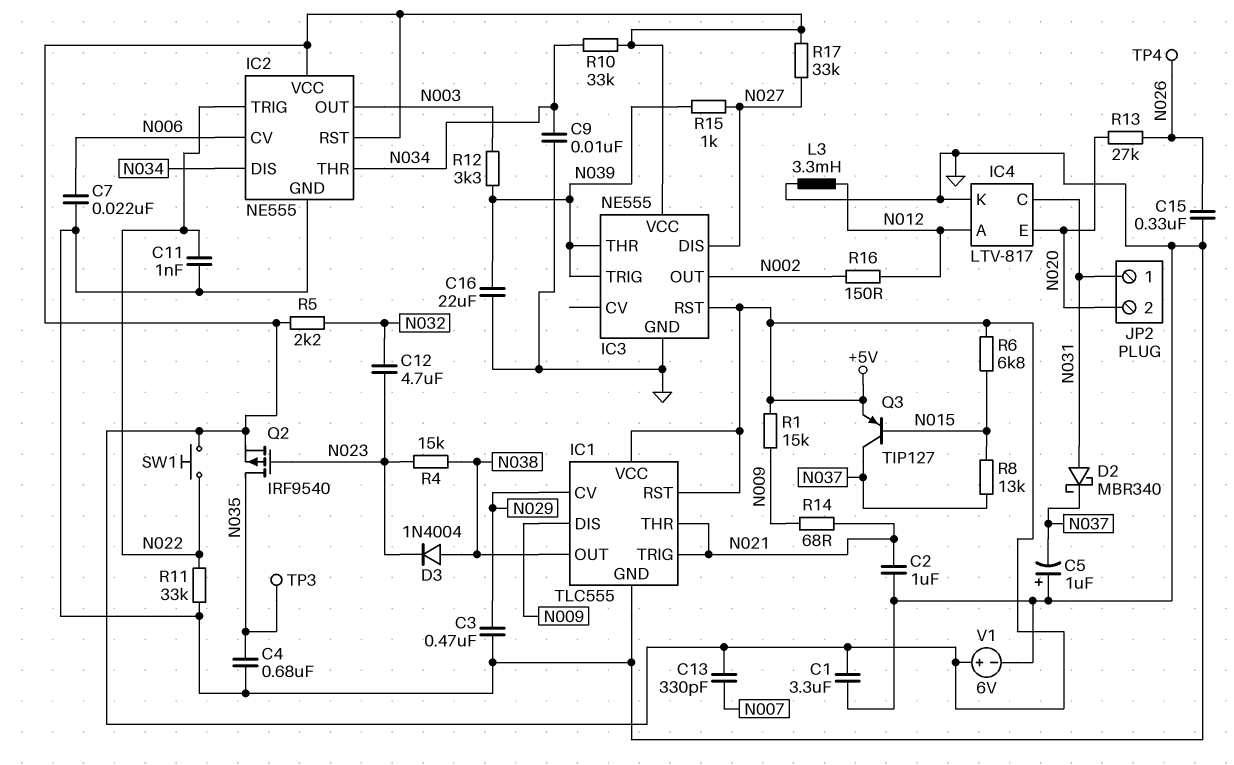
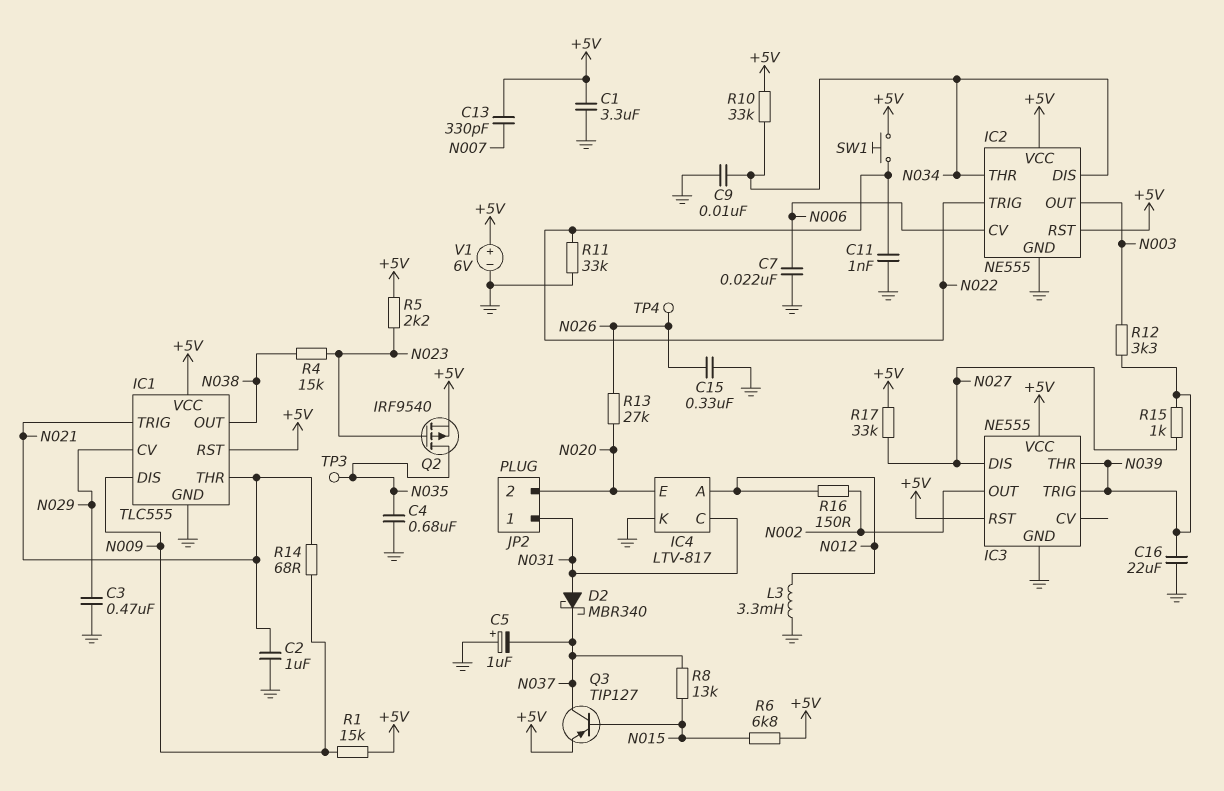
C12: 4.7uF (N023, N032) -> none
D3: diode 1N4004 (A N038, K N023) -> none
R5: 2.2k (+5V, N032) -> 2.2k (+5V, N023)

